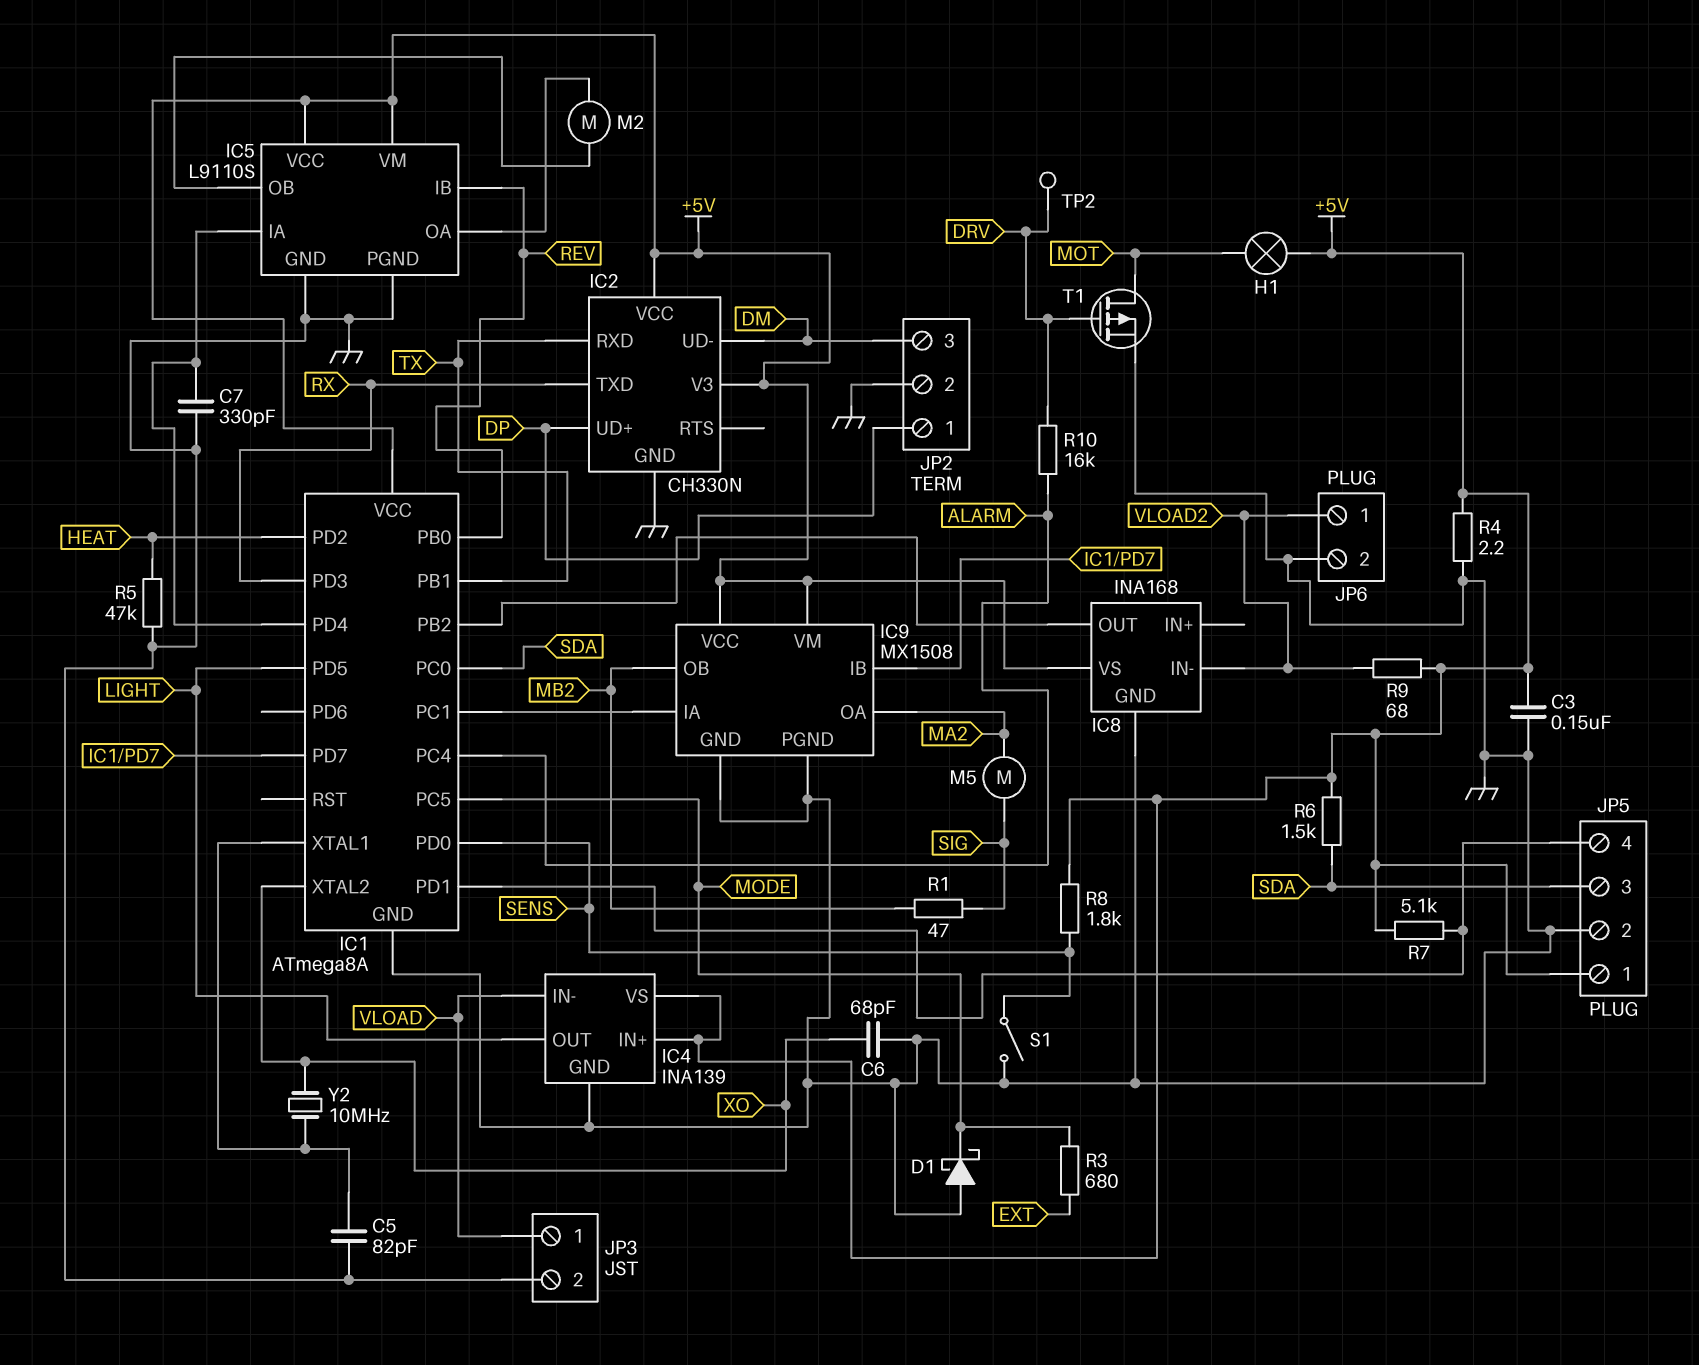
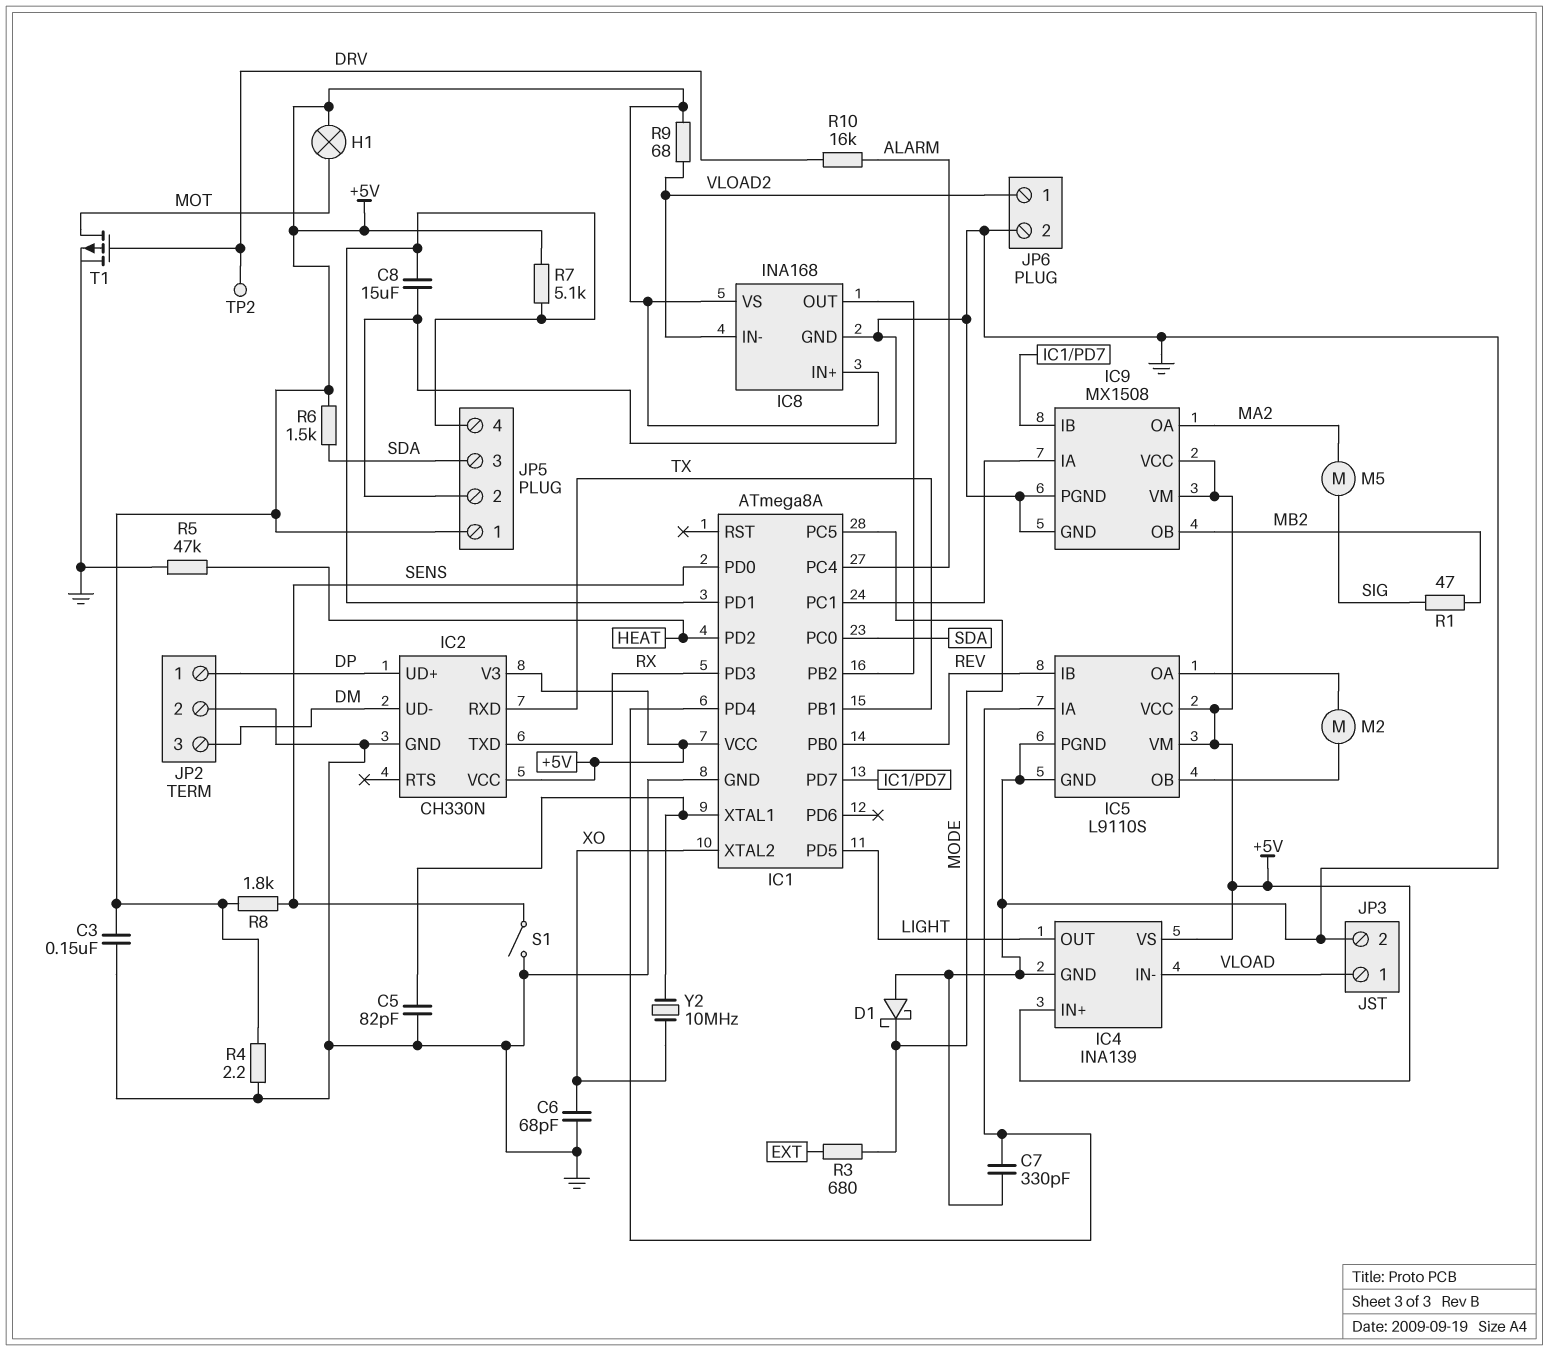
C8: none -> 15uF (GND, IC1/PD1)
IC8 pin IN+: none -> +5V

